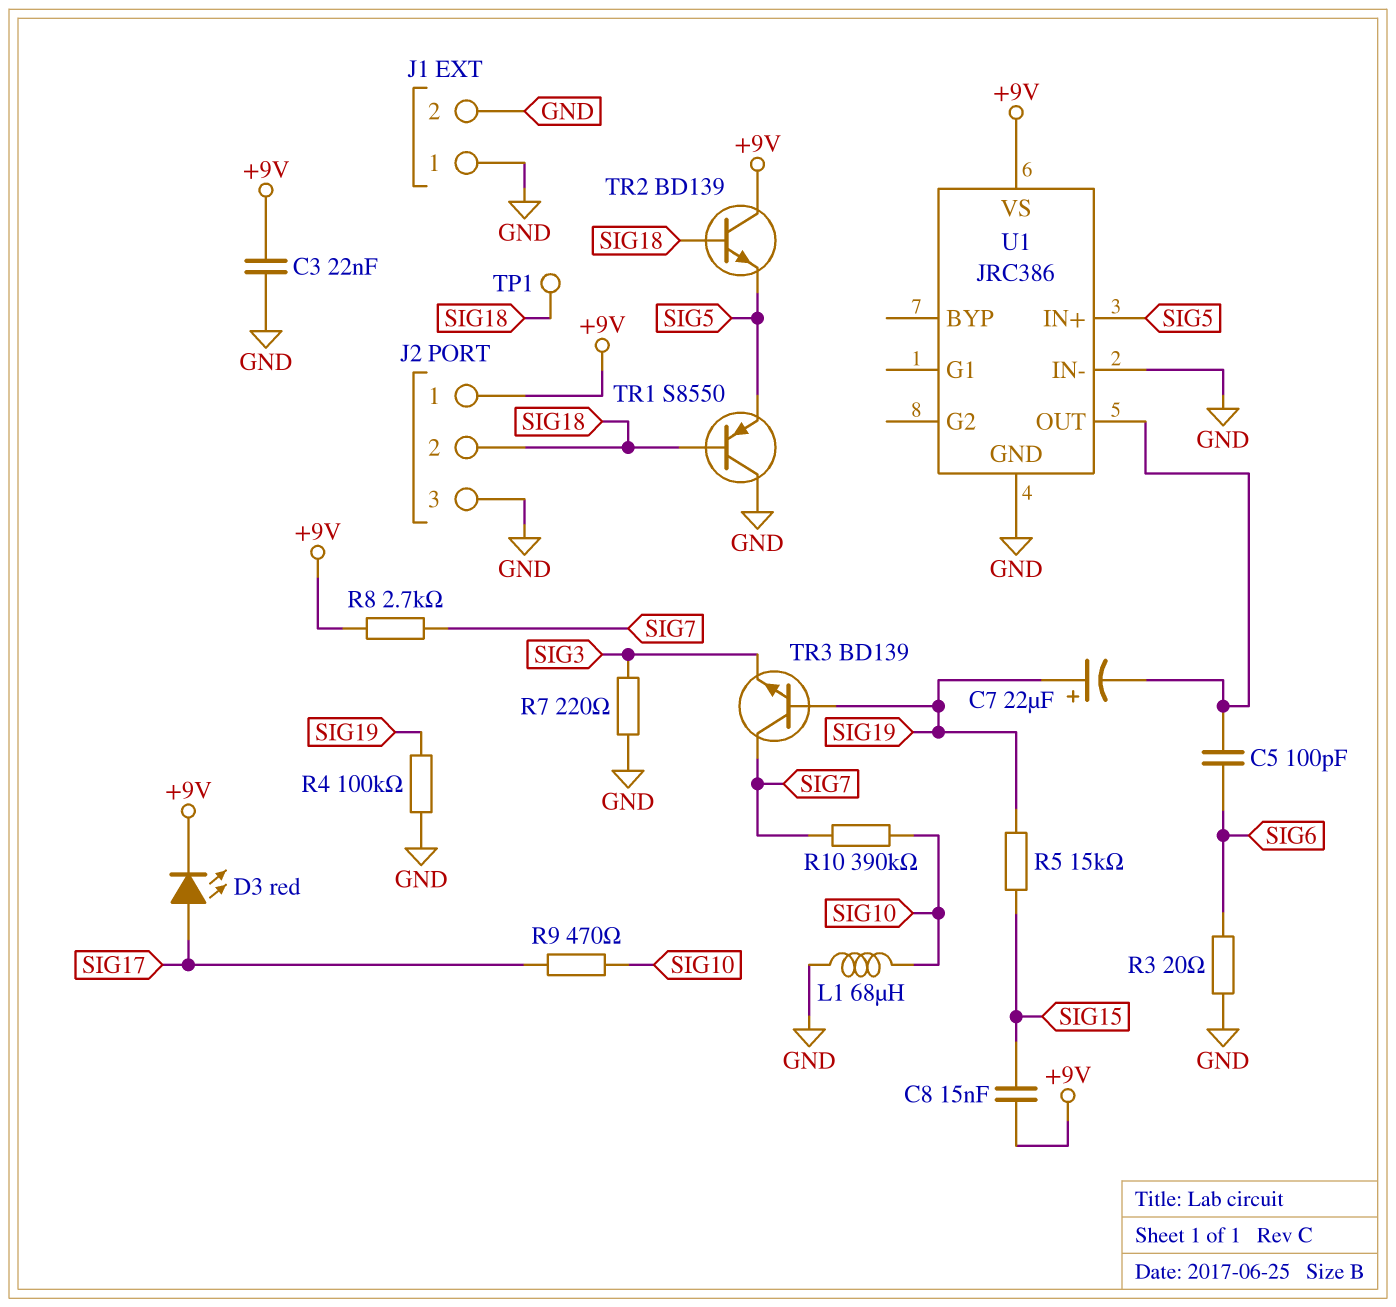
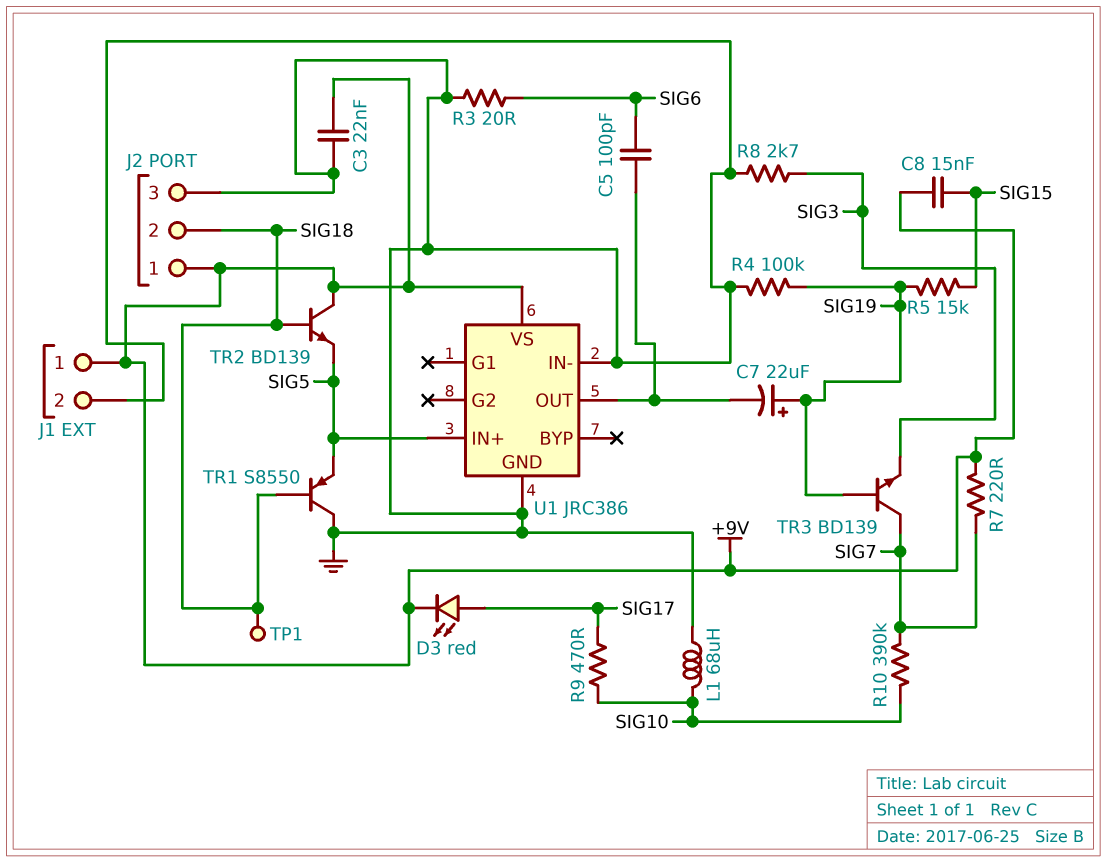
J1 pin 1: GND -> +9V
R7: 220 (GND, SIG3) -> 220 (+9V, SIG7)
R8: 2.7k (+9V, SIG7) -> 2.7k (GND, SIG3)

